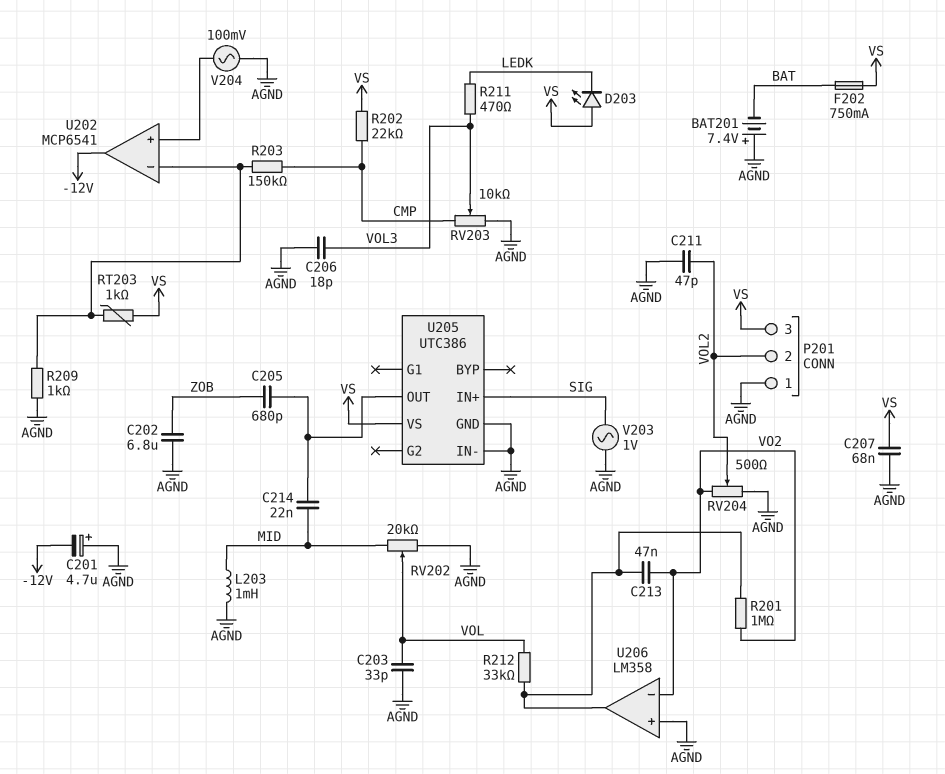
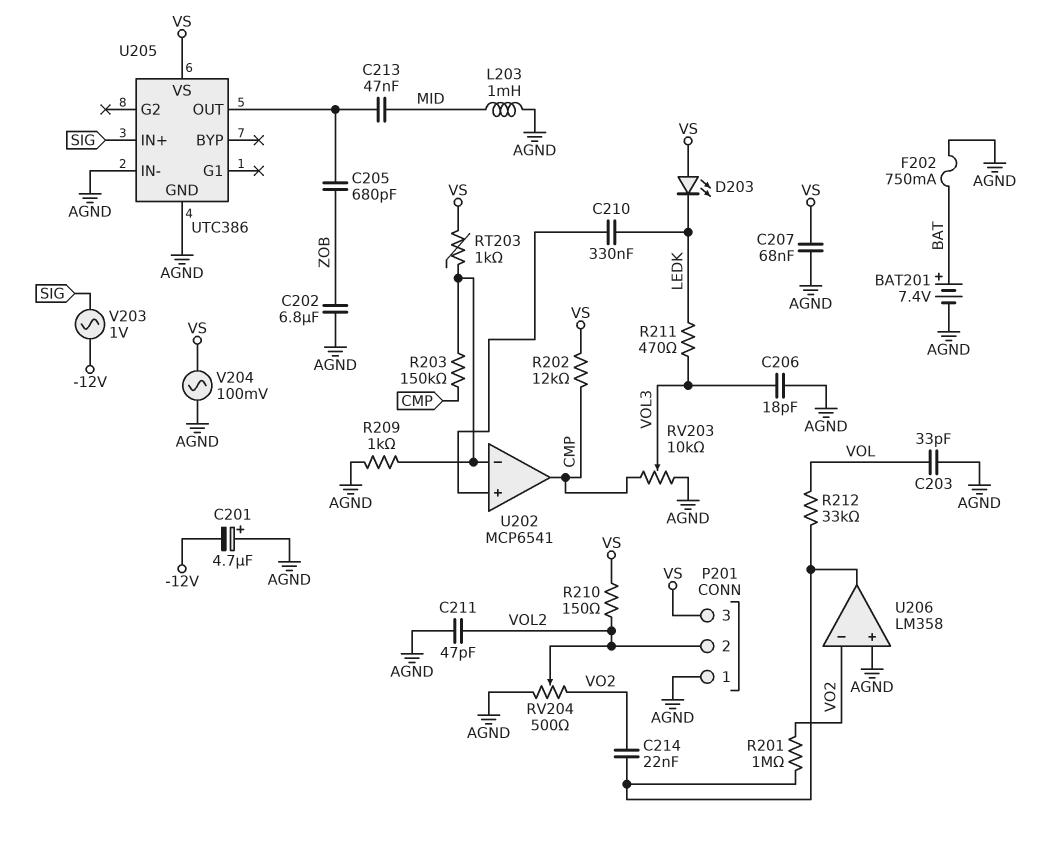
BAT201: 7.4V (plus AGND, minus BAT) -> 7.4V (plus BAT, minus AGND)
C210: none -> 330nF (LEDK, U202/in+)
C213: 47nF (U206/out, VO2) -> 47nF (MID, U205/OUT)
C214: 22nF (MID, U205/OUT) -> 22nF (U206/out, VO2)
F202: 750mA (BAT, VS) -> 750mA (AGND, BAT)
R202: 22k (CMP, VS) -> 12k (CMP, VS)
R210: none -> 150 (VOL2, VS)
RV202: 20k (AGND, MID, wiper VOL) -> none
U202 pin out: -12V -> CMP
V203: AC 1V (AGND, SIG) -> AC 1V (-12V, SIG)
V204: AC 100mV (AGND, U202/in+) -> AC 100mV (AGND, VS)

